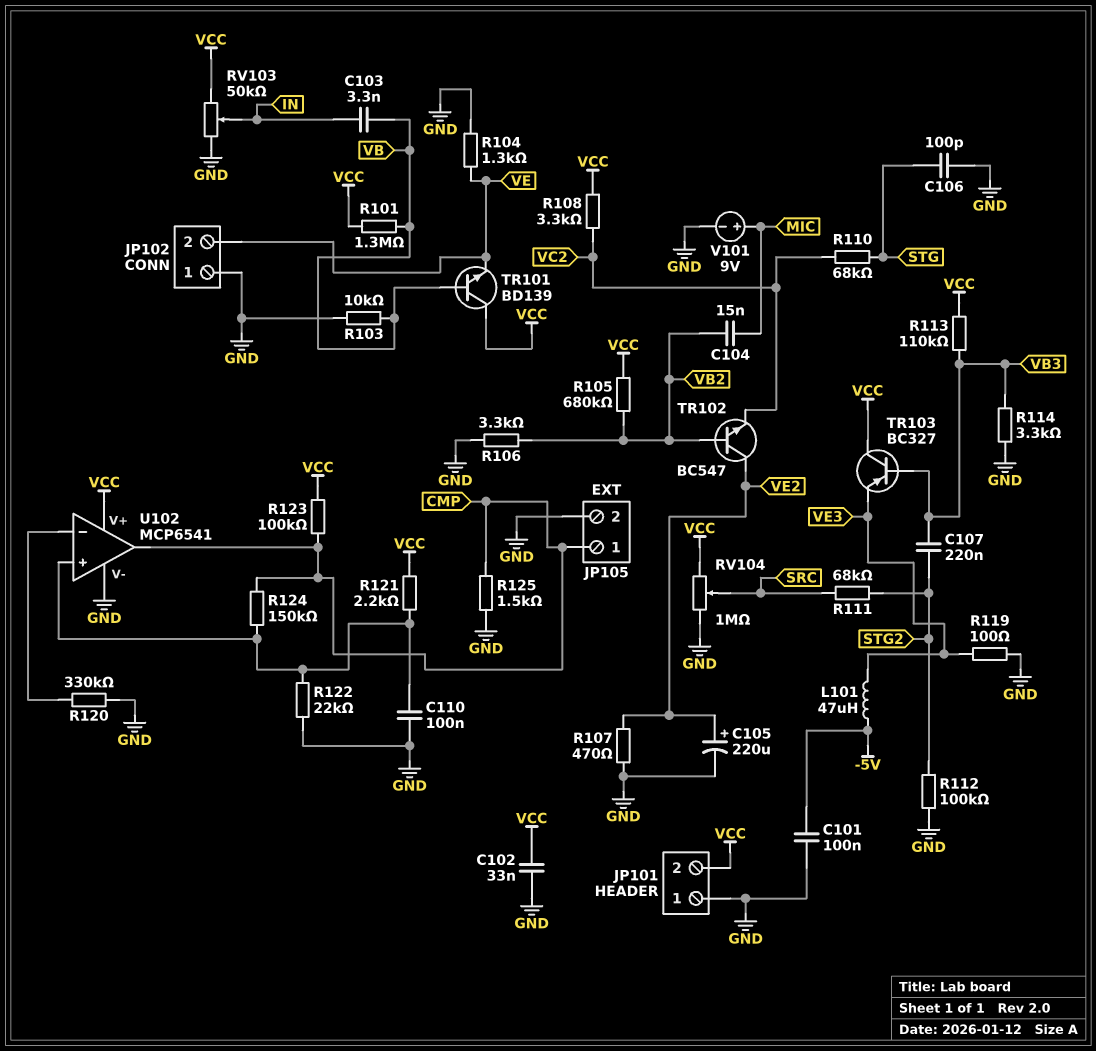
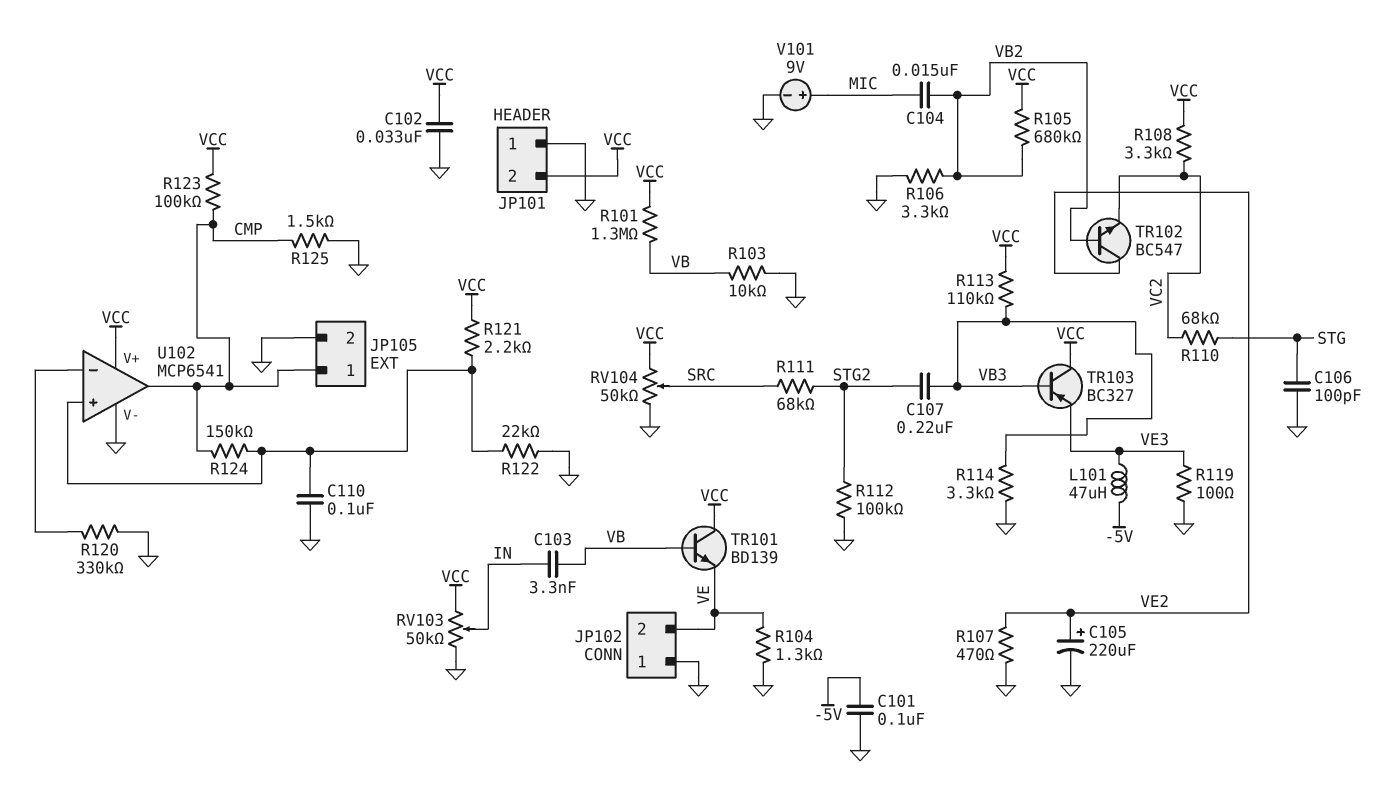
RV104: 1M (GND, VCC, wiper SRC) -> 50k (GND, VCC, wiper SRC)

